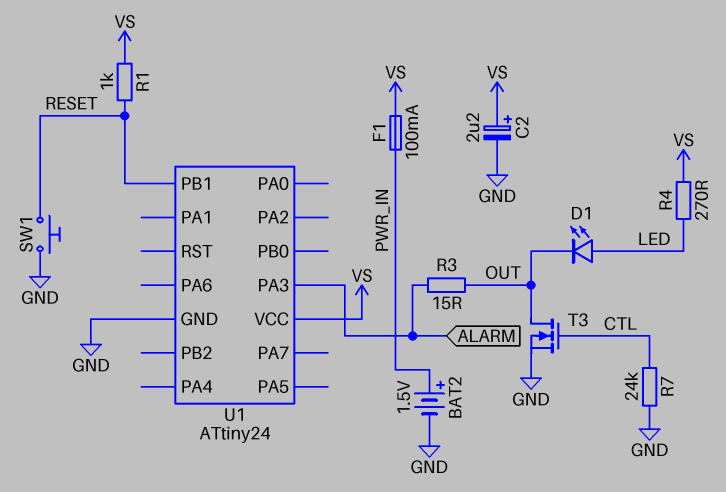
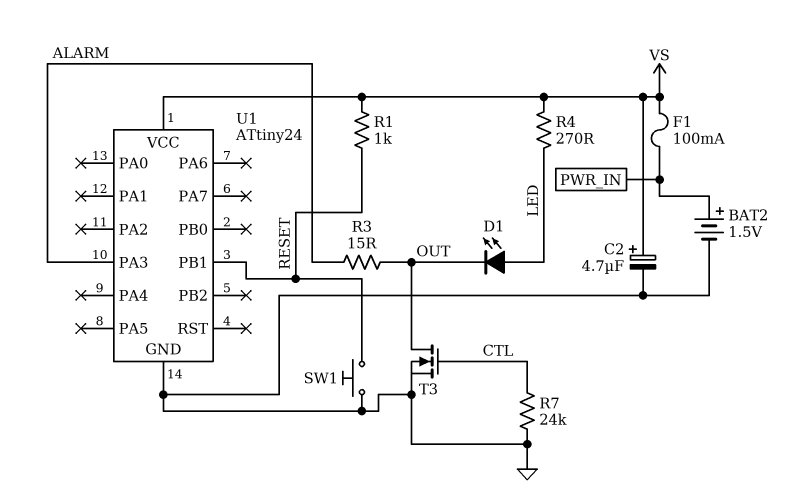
C2: 2.2uF (plus VS, minus GND) -> 4.7uF (plus VS, minus GND)

